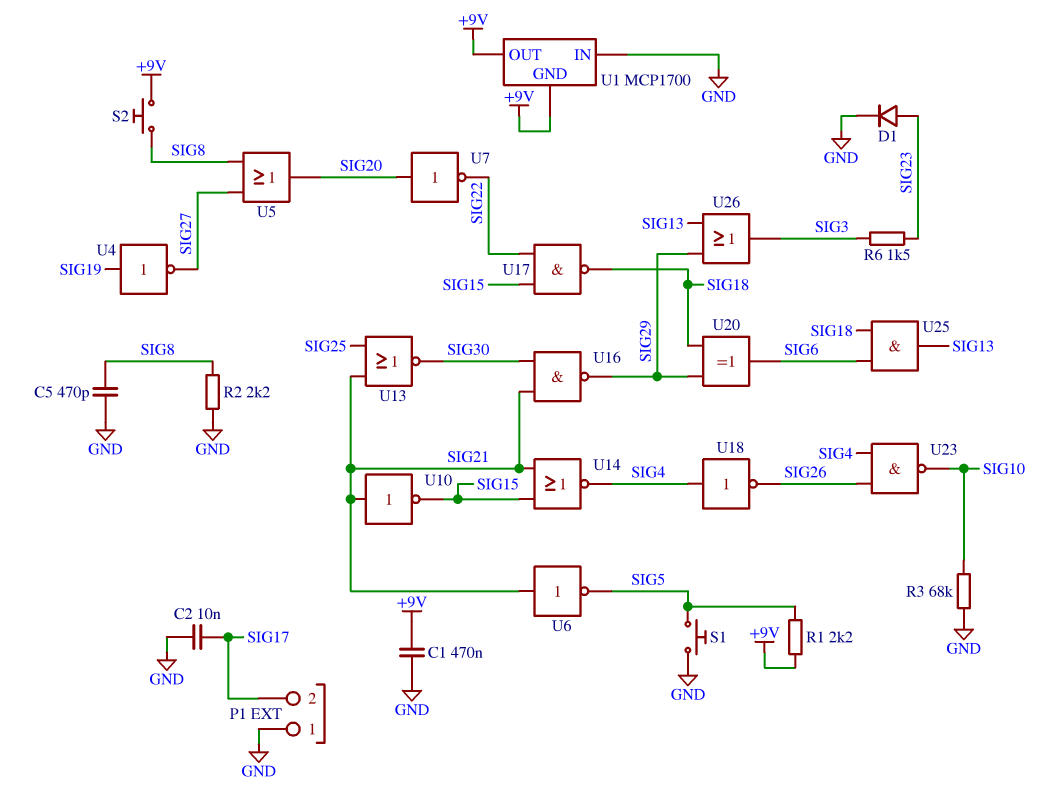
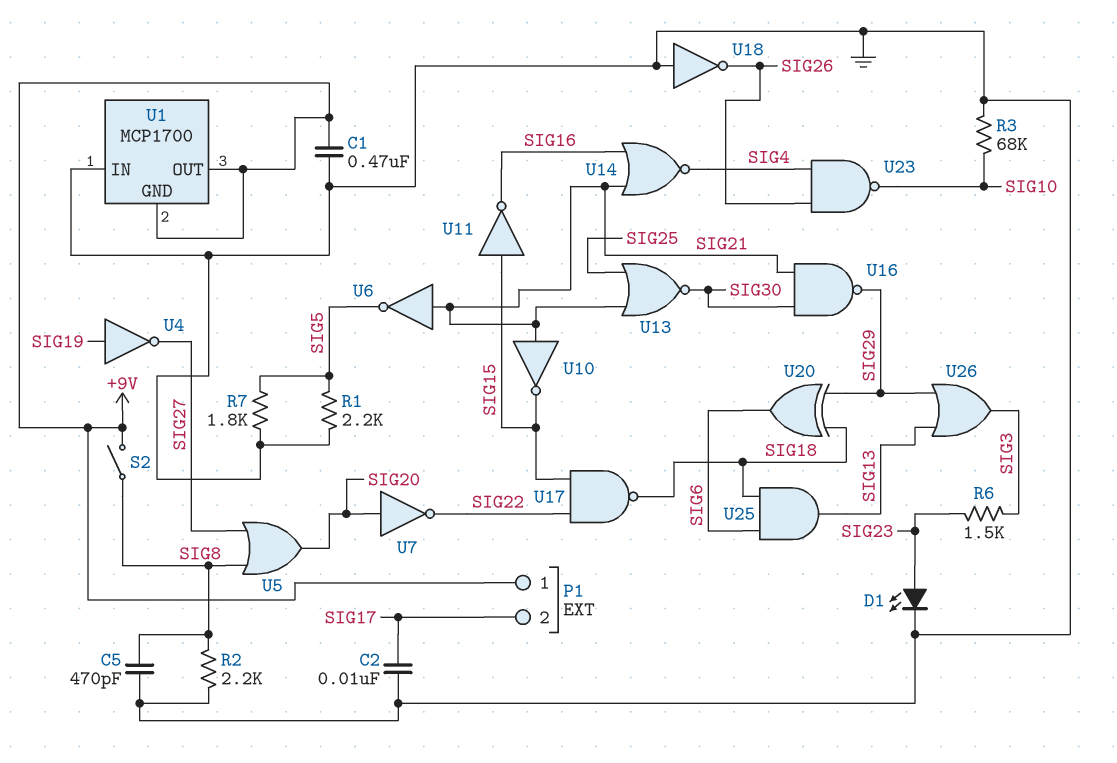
D1: diode (A SIG23, K GND) -> LED (A SIG23, K GND)
P1 pin 1: GND -> +9V
R1: 2.2k (+9V, SIG5) -> 2.2k (GND, SIG5)
R7: none -> 1.8k (GND, SIG5)
S1: button (GND, SIG5) -> none
S2: button (+9V, SIG8) -> switch (+9V, SIG8)
U11: none -> NOT (in SIG15, out SIG16)
U14: NOR (in SIG15, in SIG21, out SIG4) -> NOR (in SIG16, in SIG21, out SIG4)
U18: NOT (in SIG4, out SIG26) -> NOT (in GND, out SIG26)

